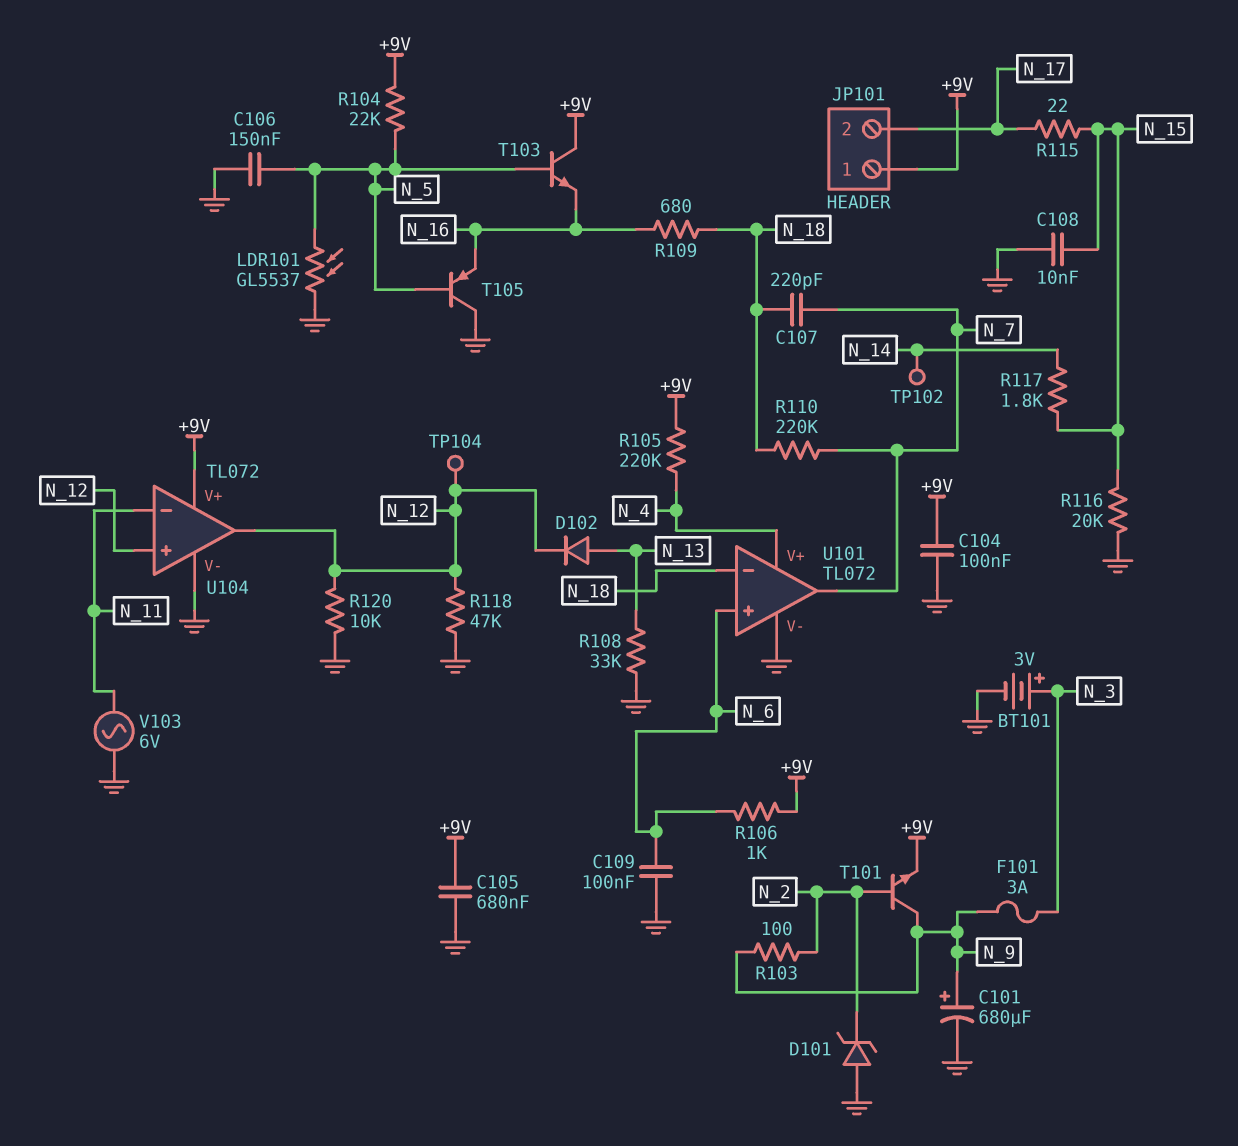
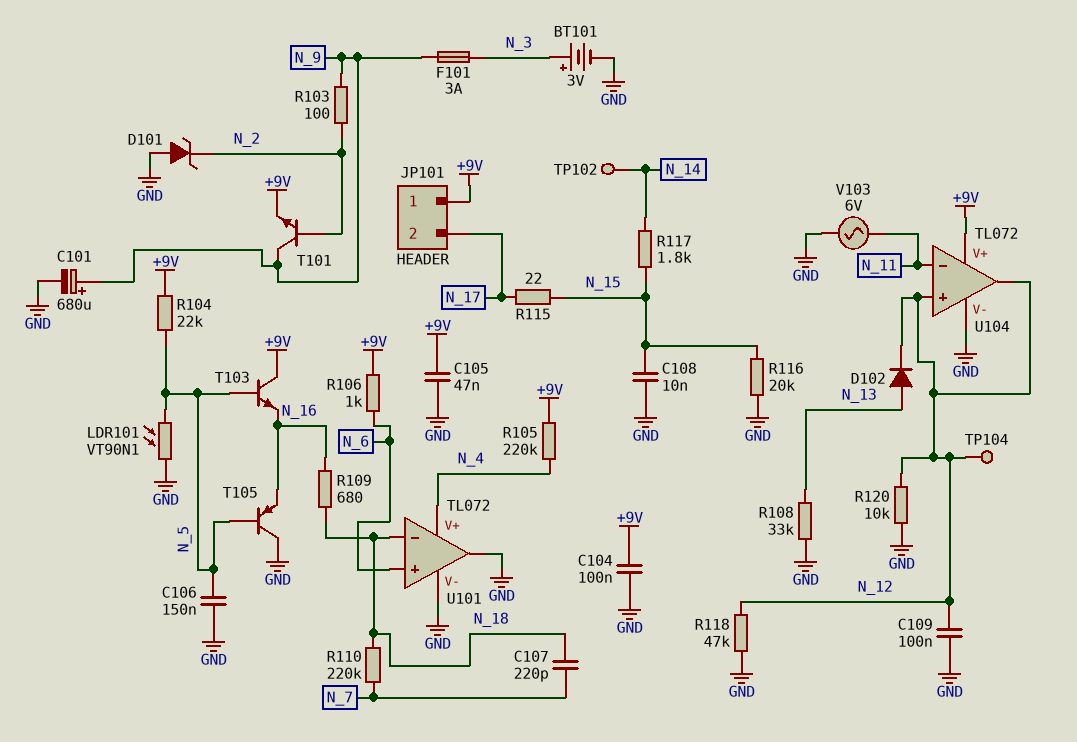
C105: 680nF (+9V, GND) -> 47nF (+9V, GND)
C109: 100nF (GND, N_6) -> 100nF (GND, N_12)
LDR101: GL5537 (GND, N_5) -> VT90N1 (GND, N_5)
U101 pin out: N_7 -> GND

